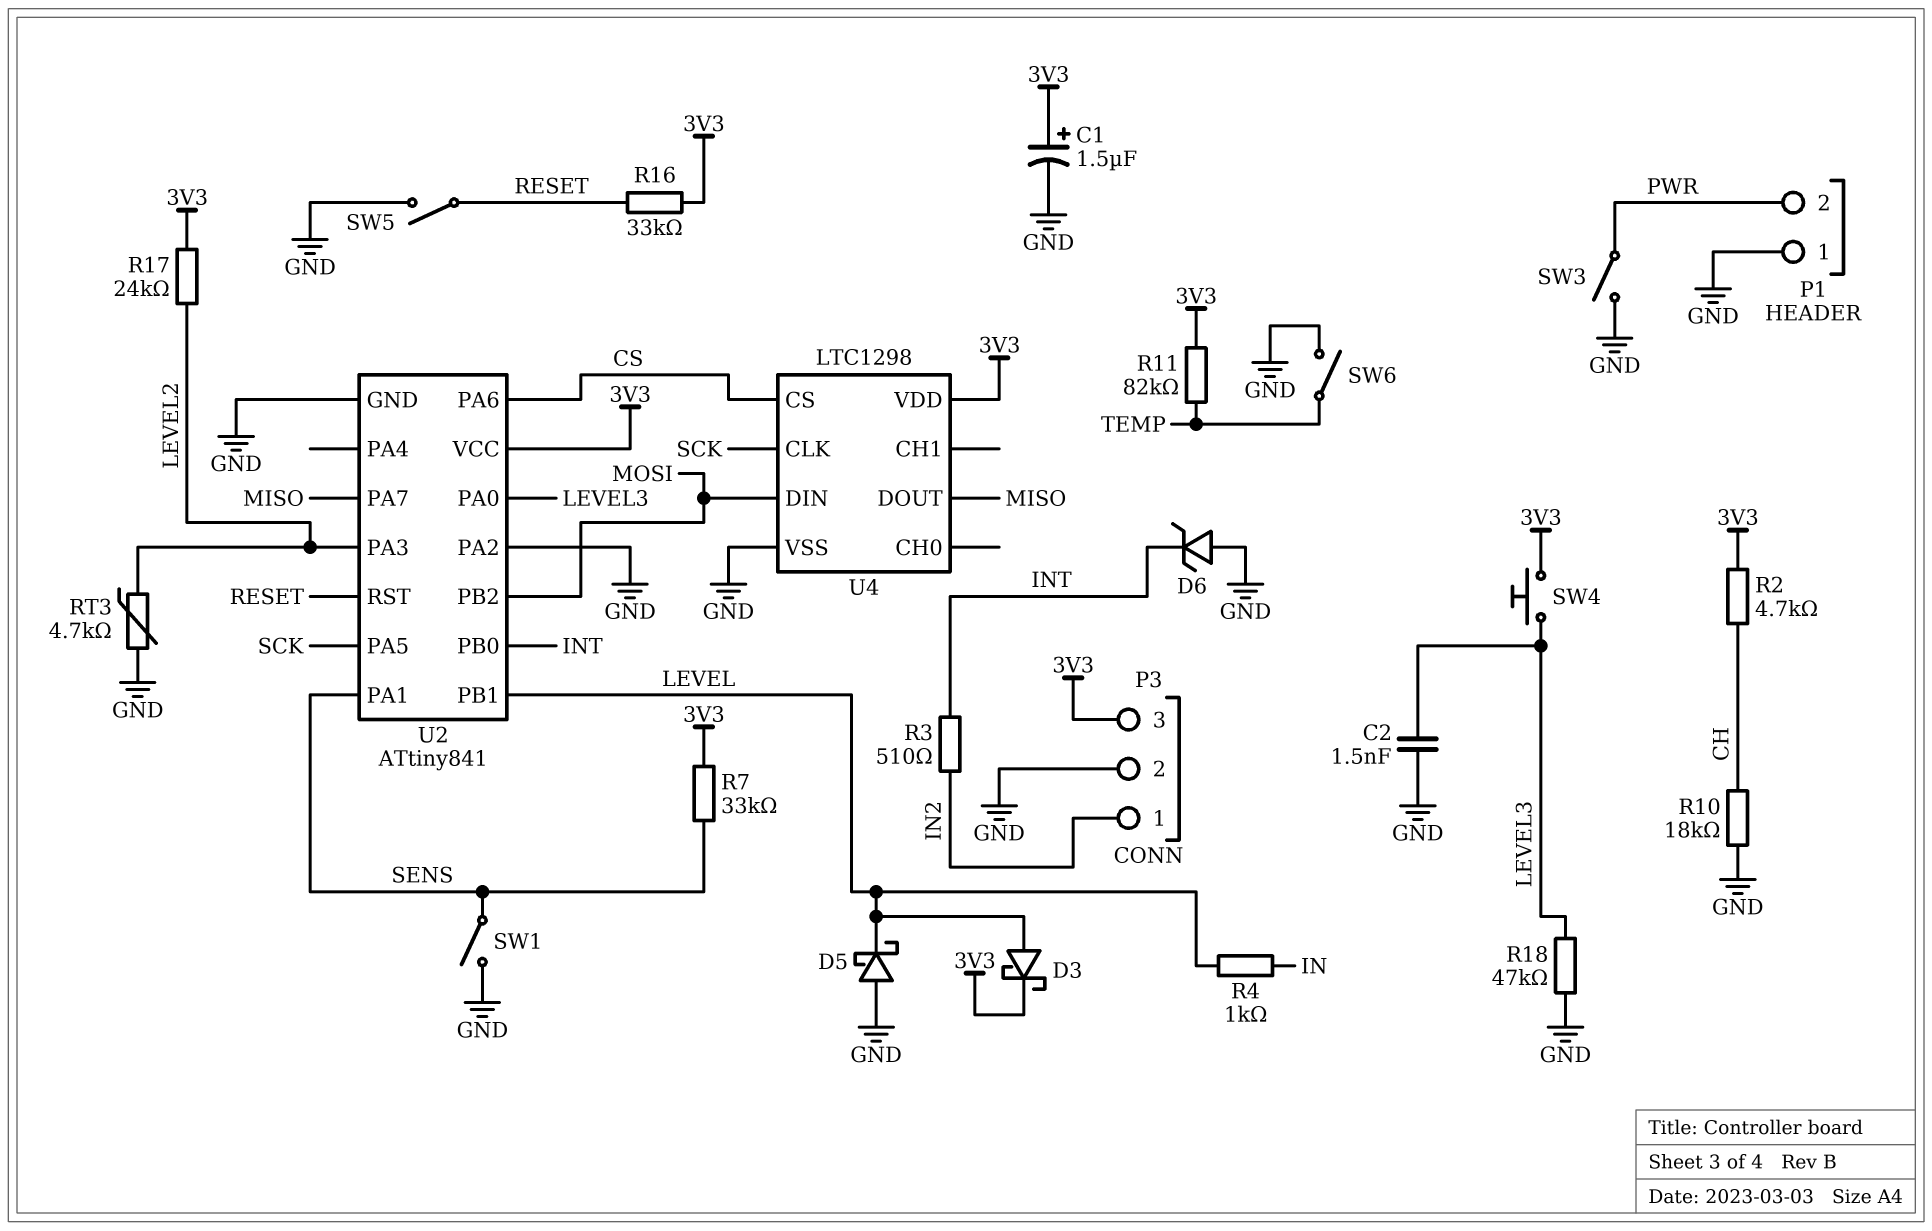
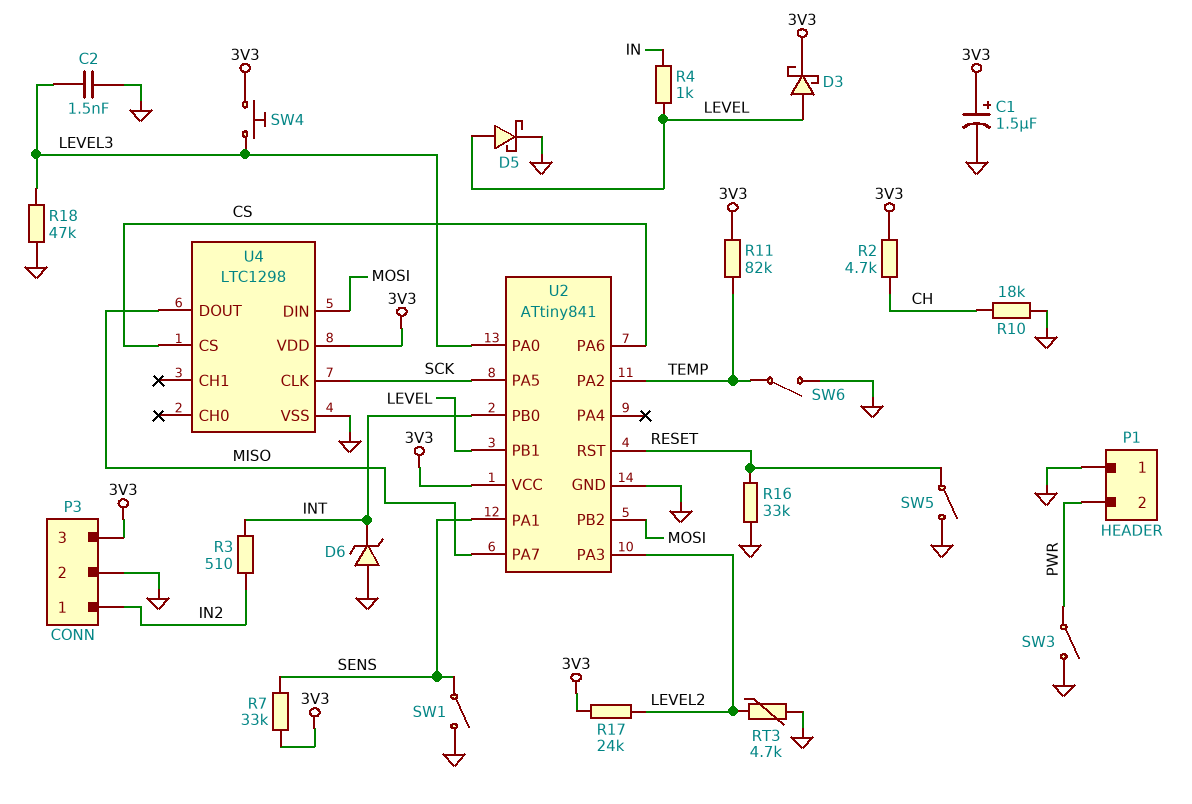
D5: schottky (A GND, K LEVEL) -> schottky (A LEVEL, K GND)
R16: 33k (3V3, RESET) -> 33k (GND, RESET)
U2 pin PA2: GND -> TEMP

